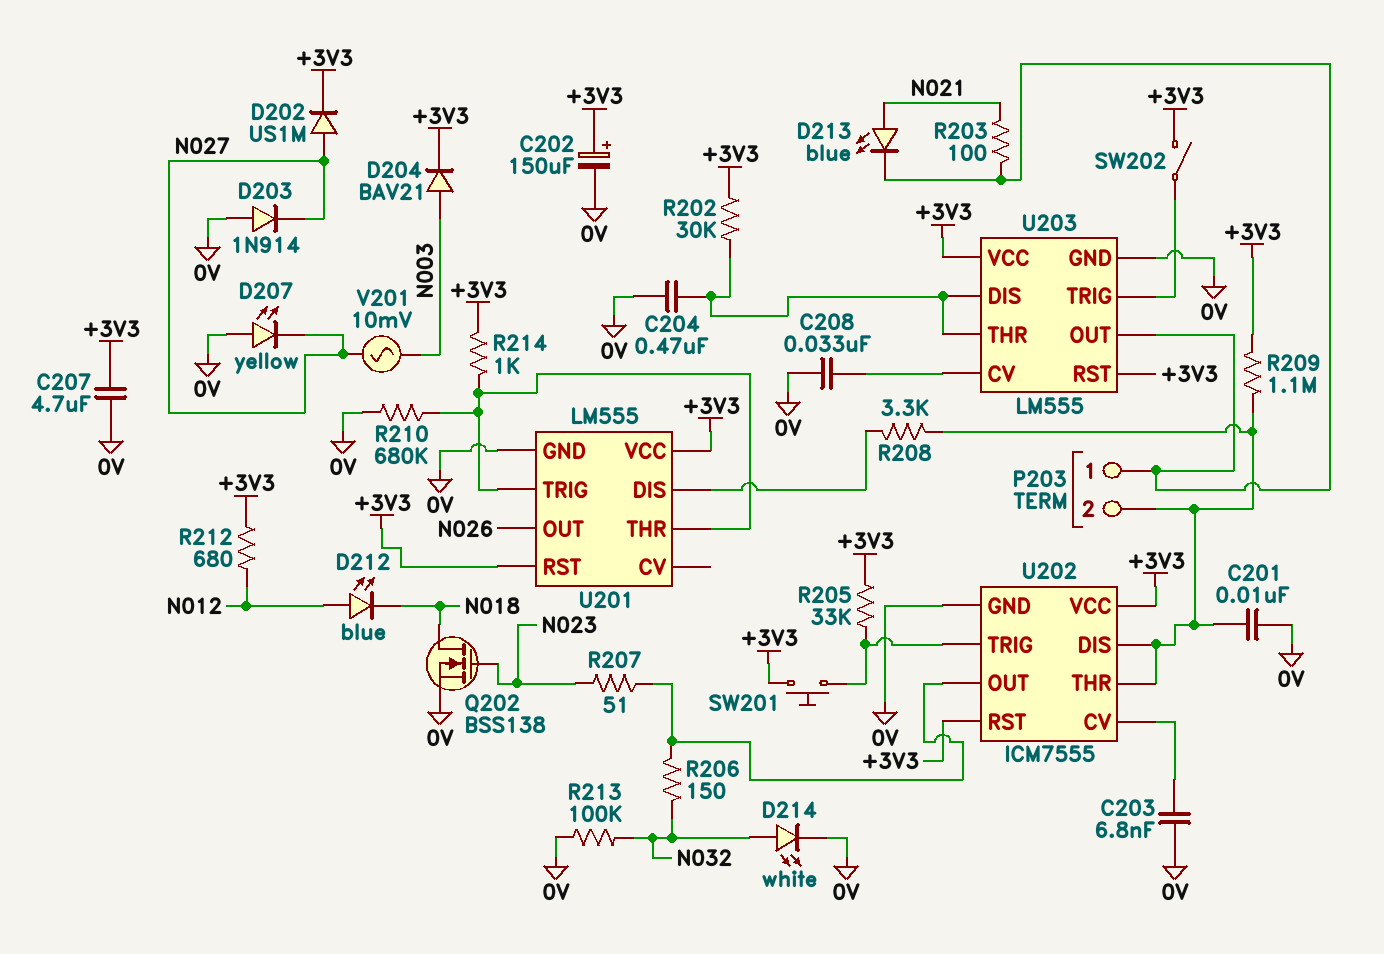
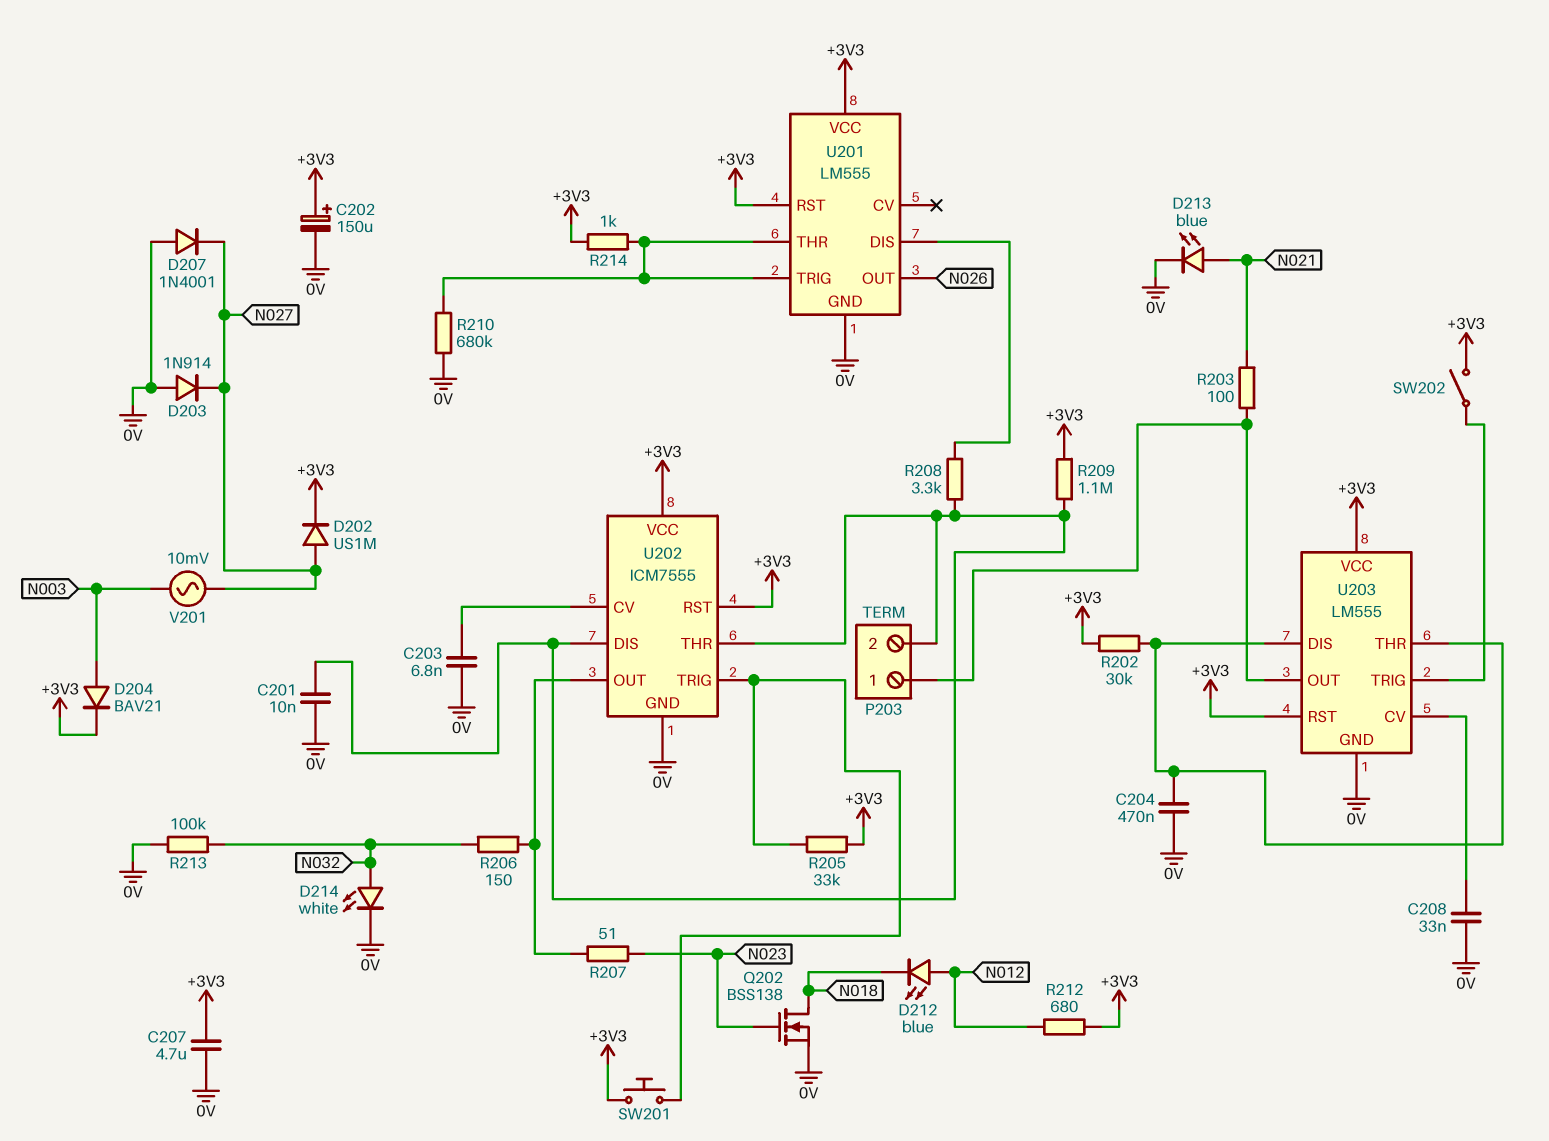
D207: LED yellow (A 0V, K N027) -> diode 1N4001 (A 0V, K N027)
D213: LED blue (A N021, K P203/1) -> LED blue (A N021, K 0V)

